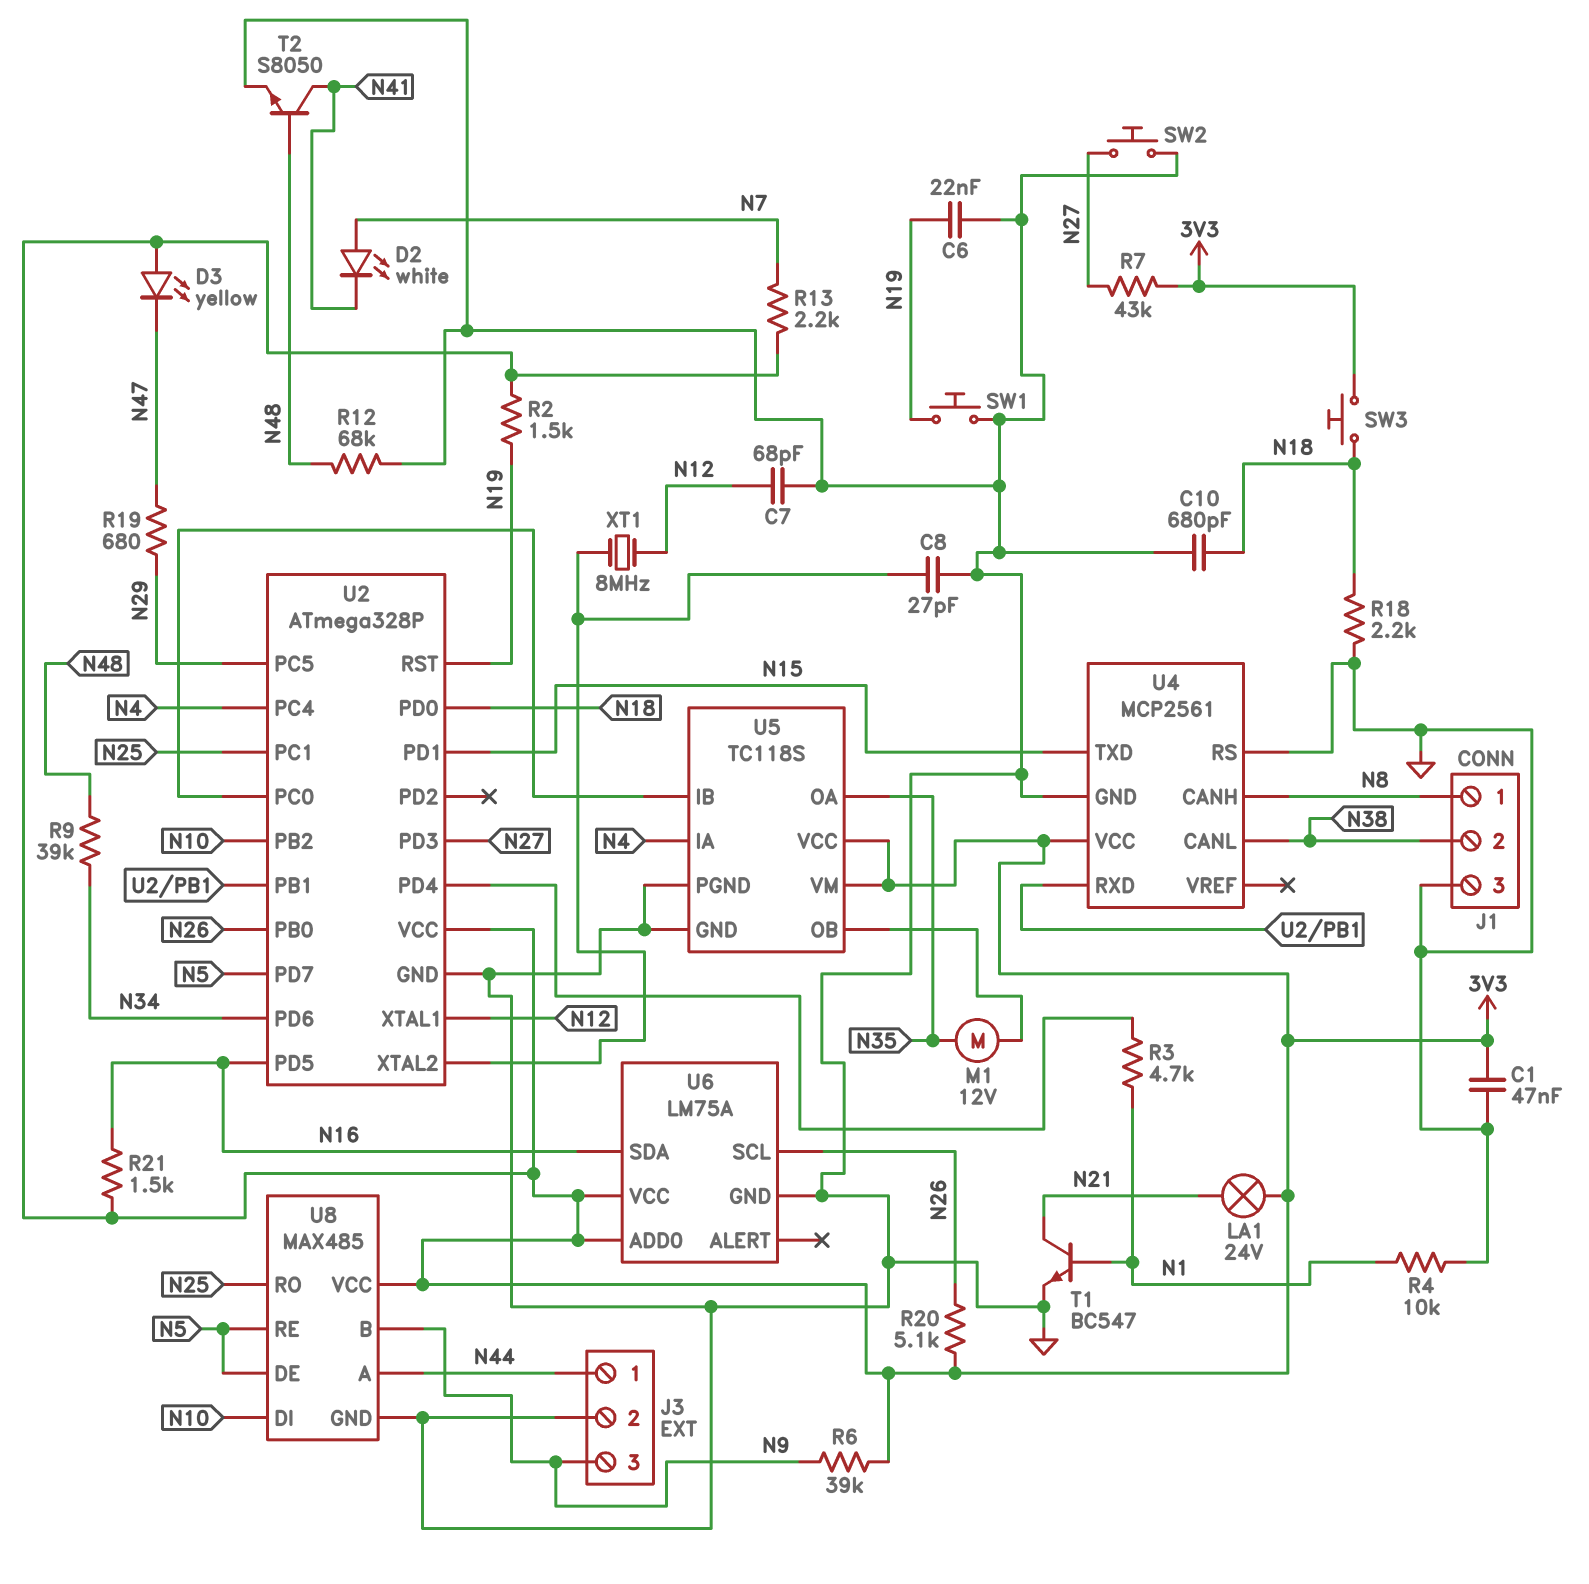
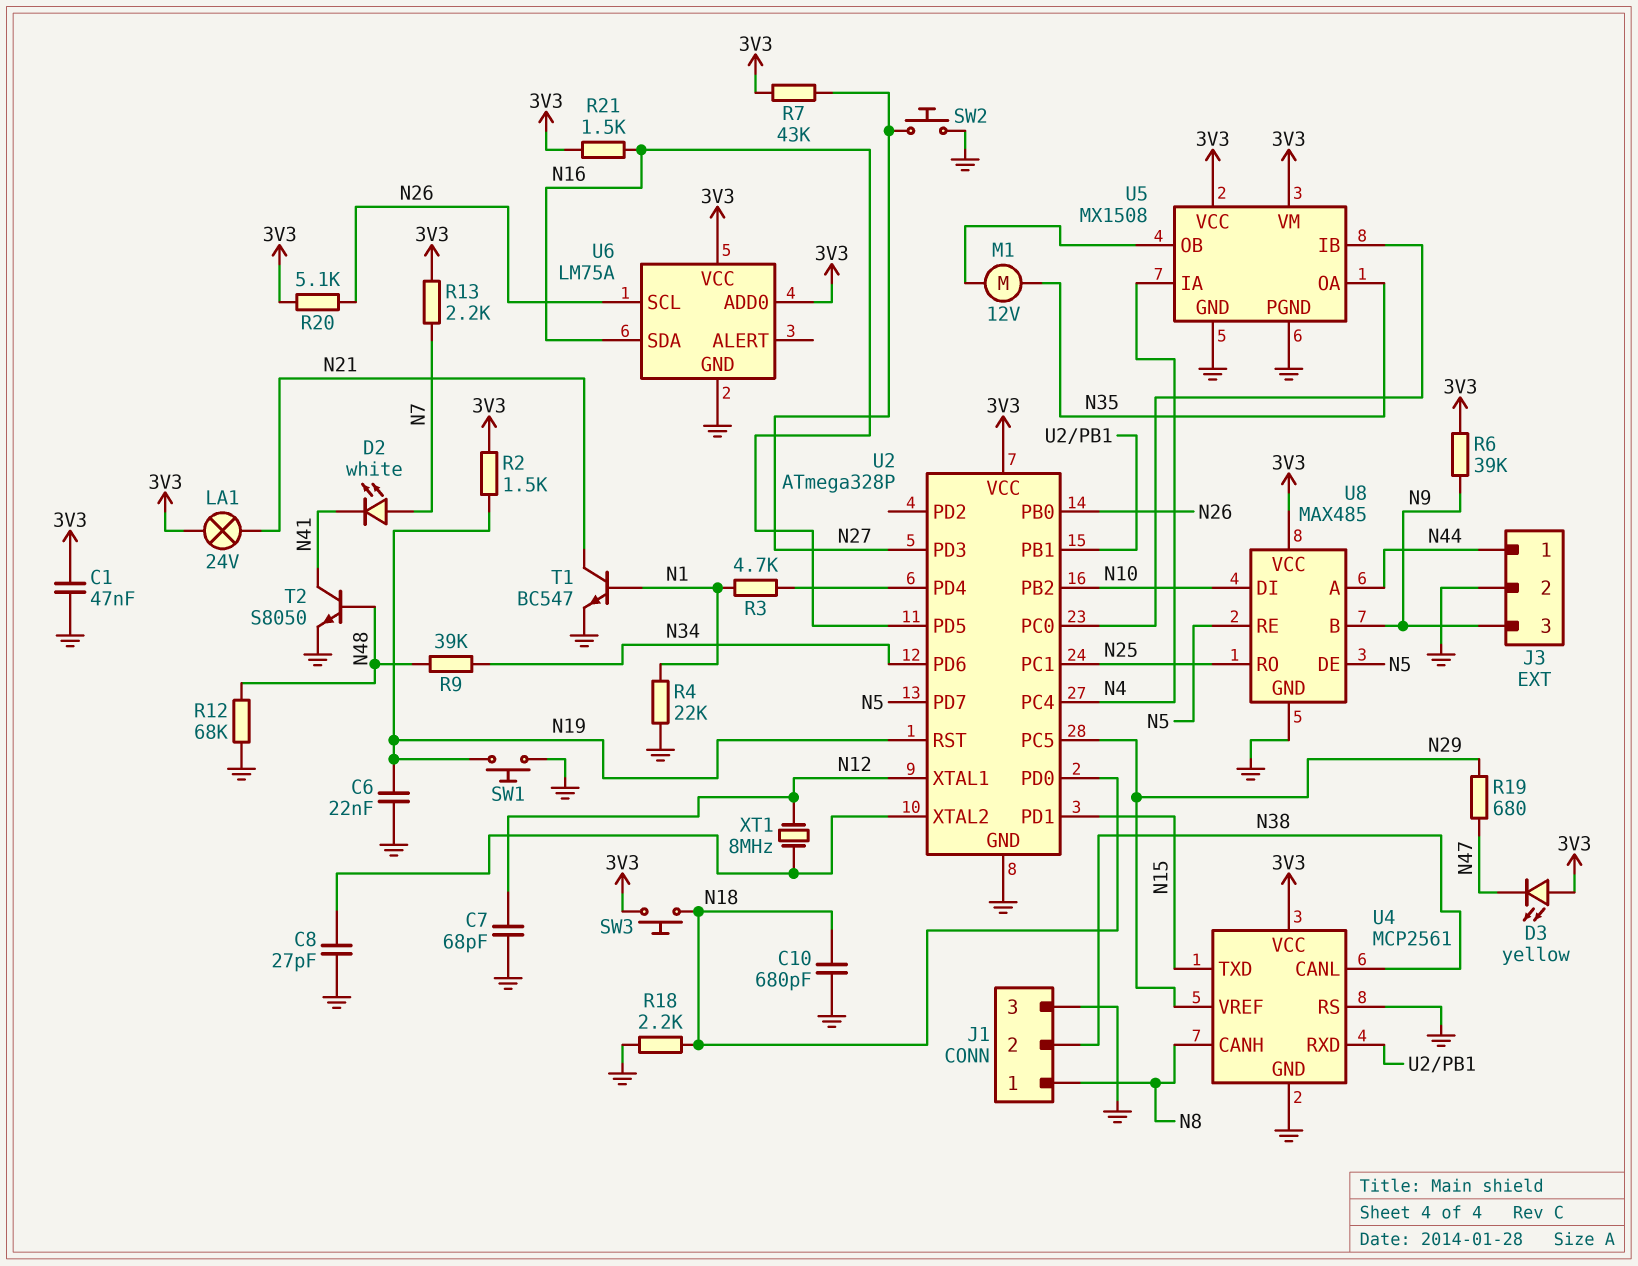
R4: 10k (GND, N1) -> 22k (GND, N1)
U4 pin VREF: none -> N29
U5: TC118S -> MX1508

